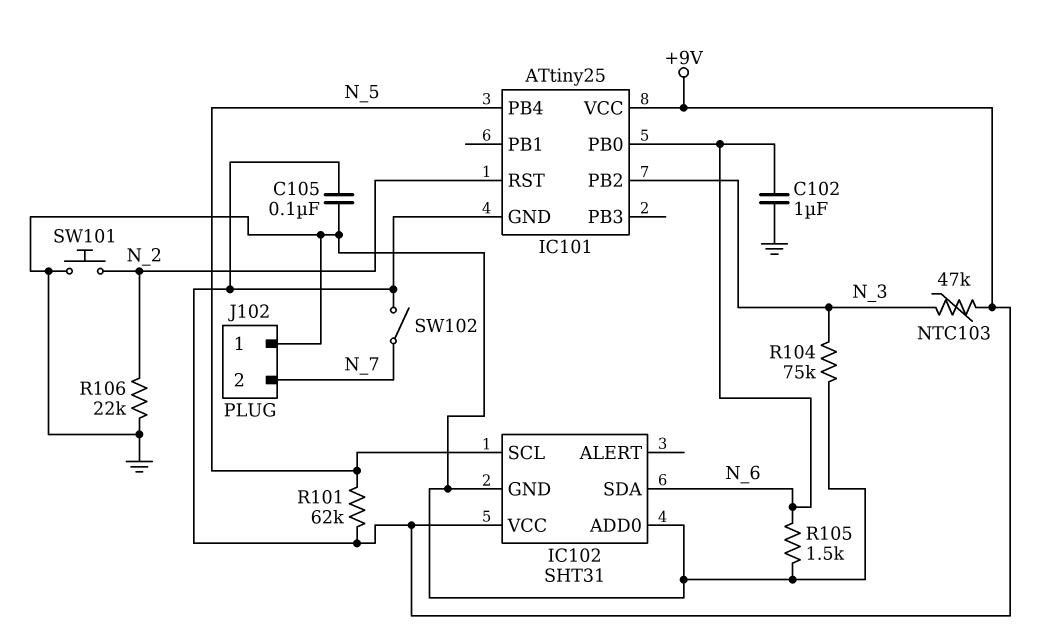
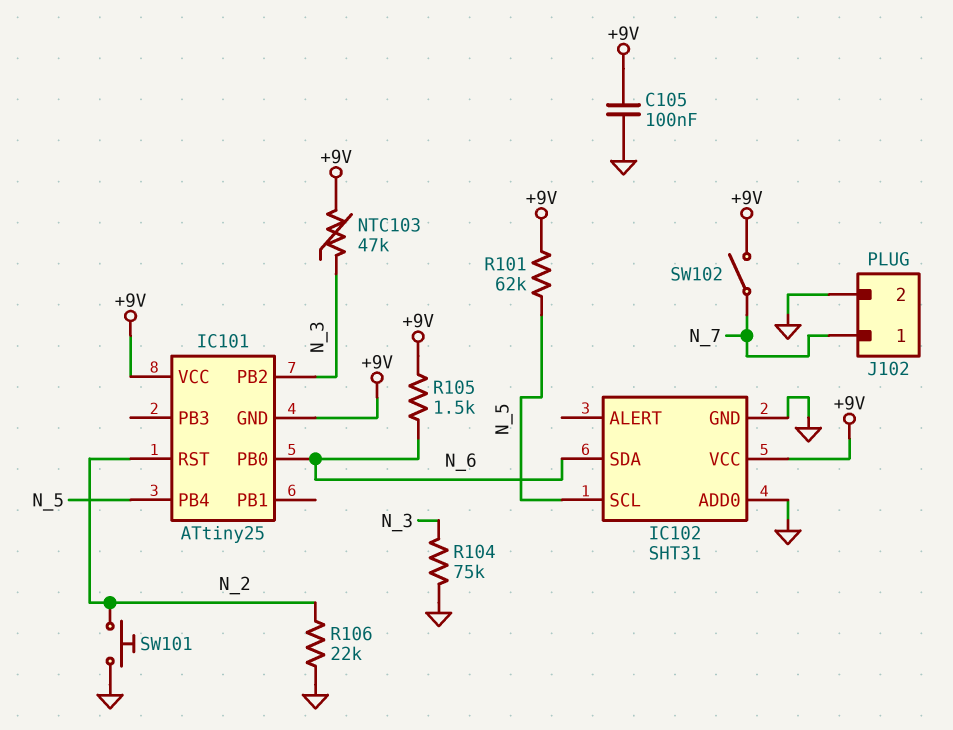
C102: 1uF (GND, N_6) -> none
J102 pin 1: GND -> N_7
J102 pin 2: N_7 -> GND
R105: 1.5k (GND, N_6) -> 1.5k (+9V, N_6)

